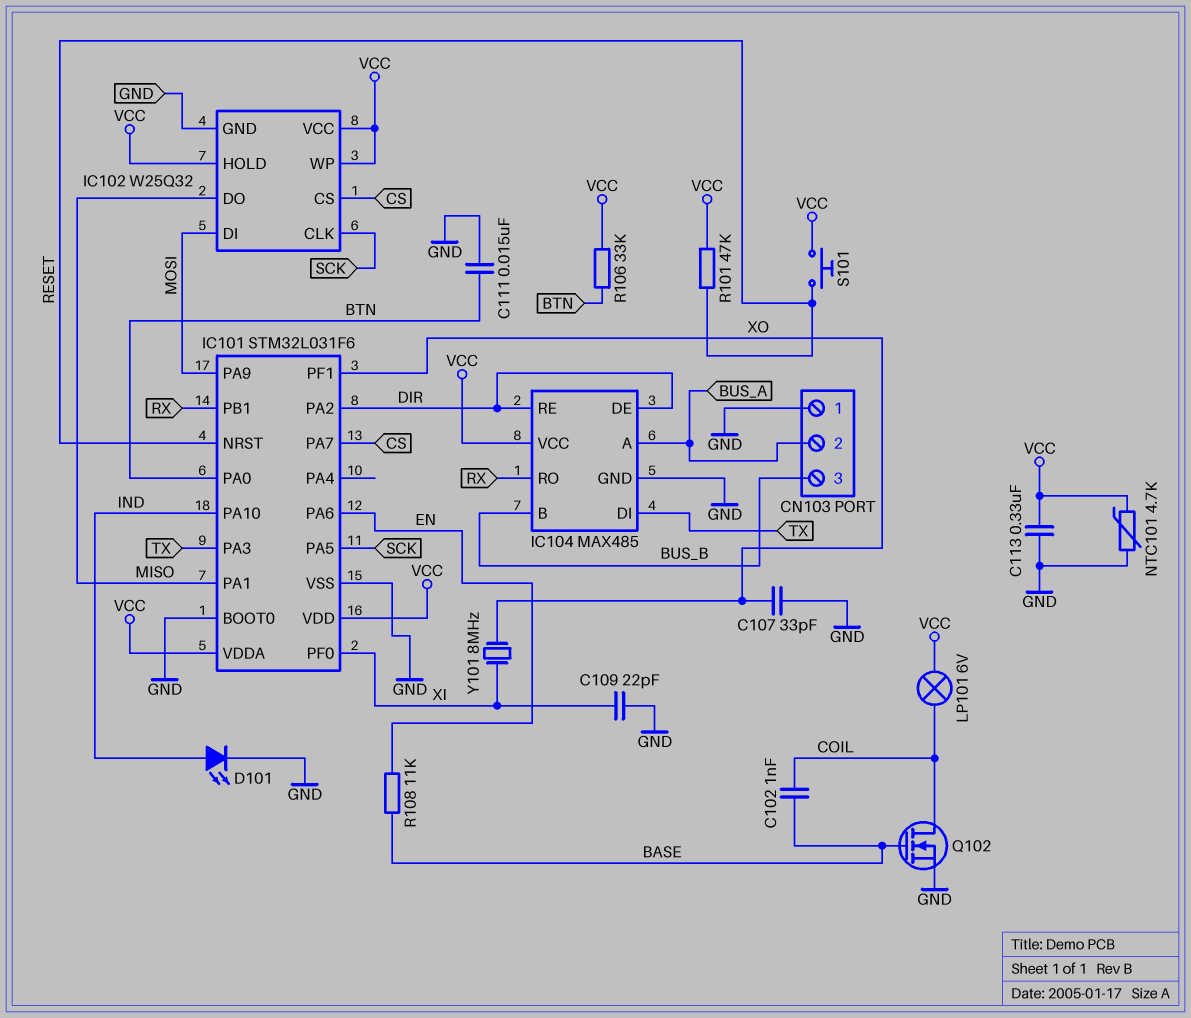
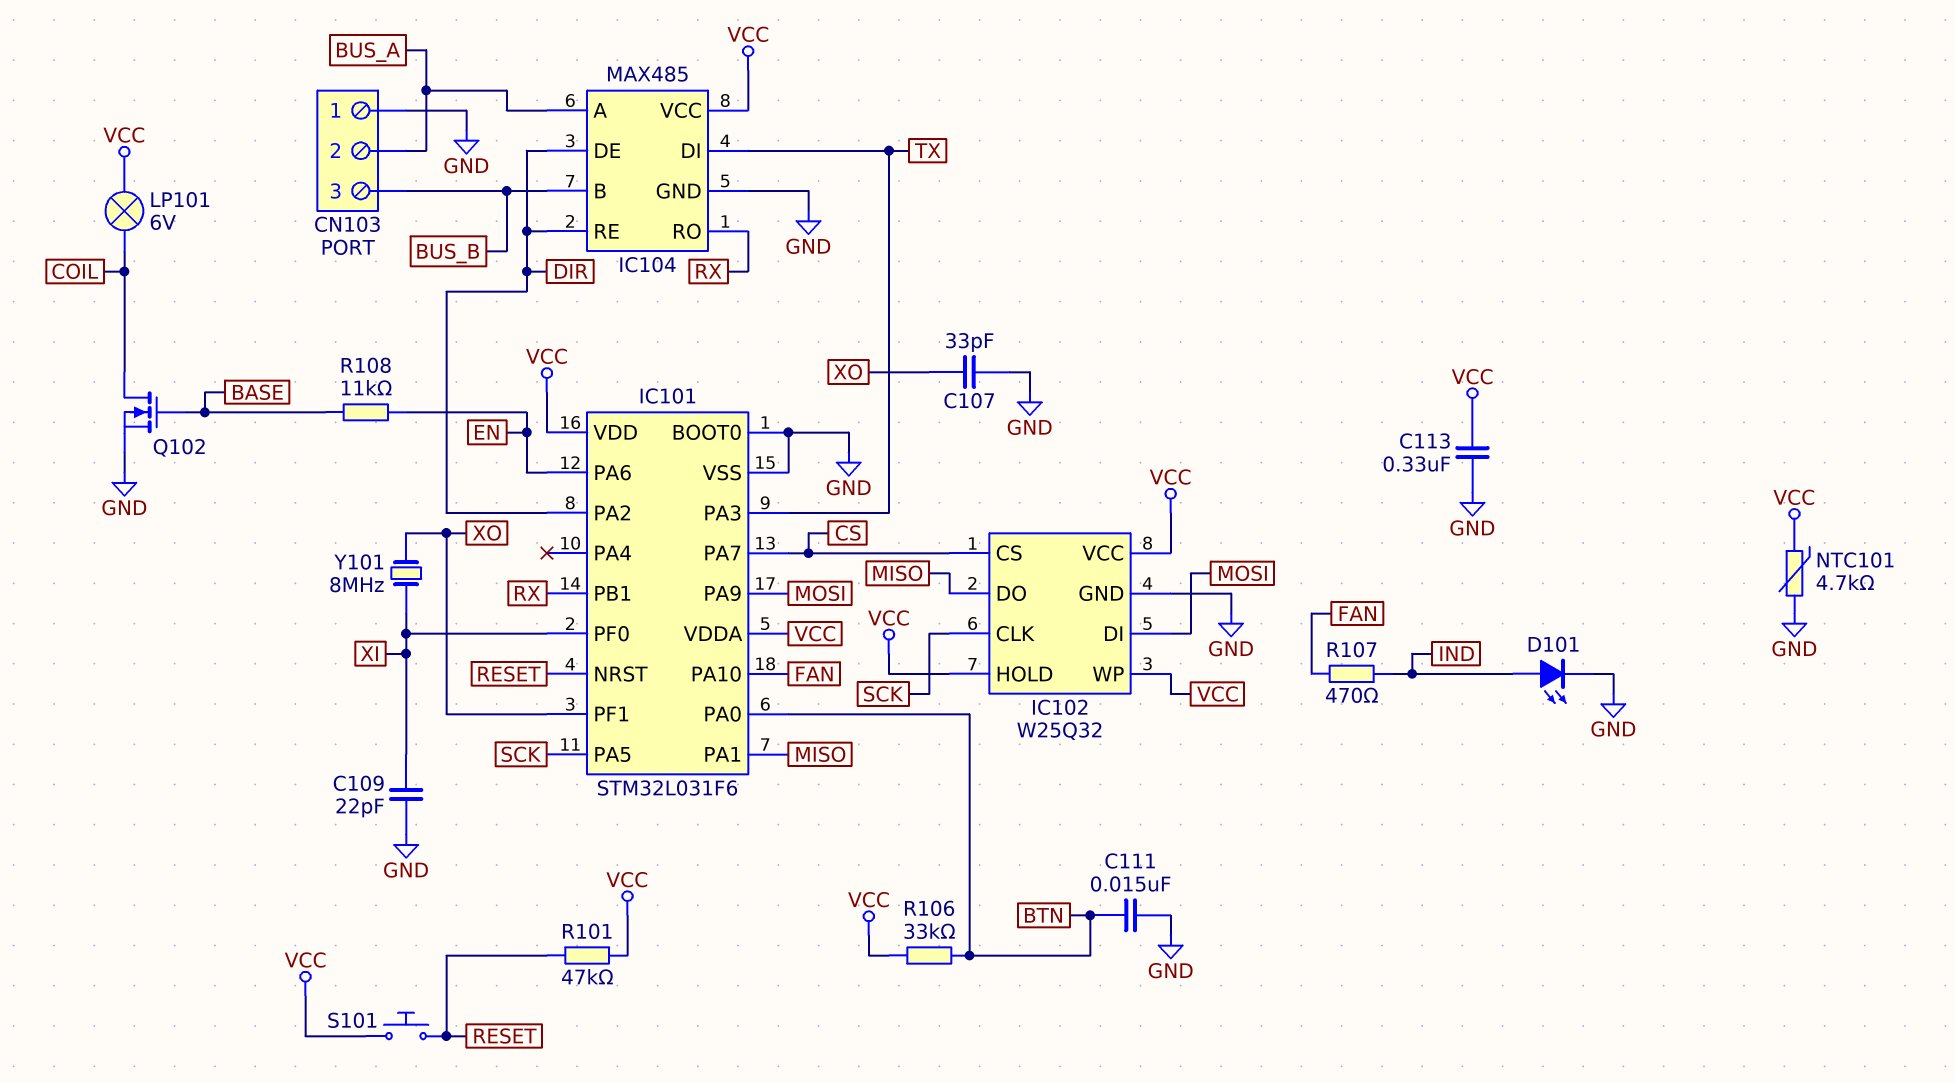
C102: 1nF (BASE, COIL) -> none
IC101 pin PA10: IND -> FAN
R107: none -> 470 (FAN, IND)

